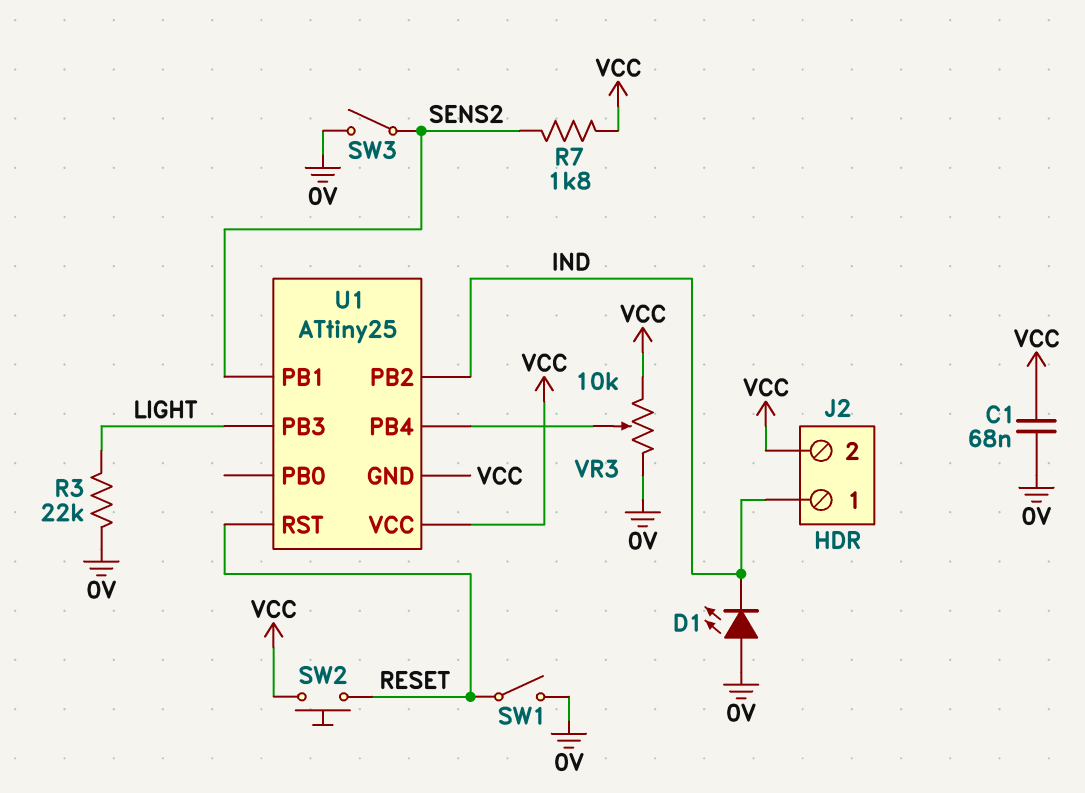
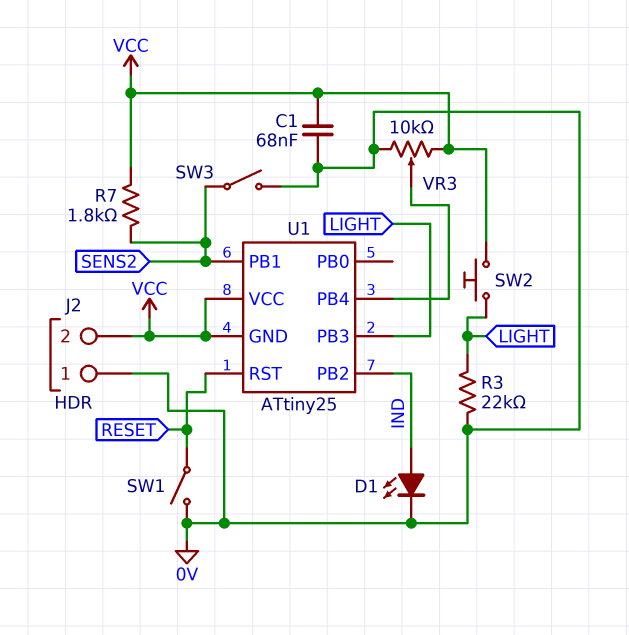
D1: LED (A 0V, K IND) -> LED (A IND, K 0V)
J2 pin 1: IND -> 0V
SW2: button (RESET, VCC) -> button (LIGHT, VCC)

